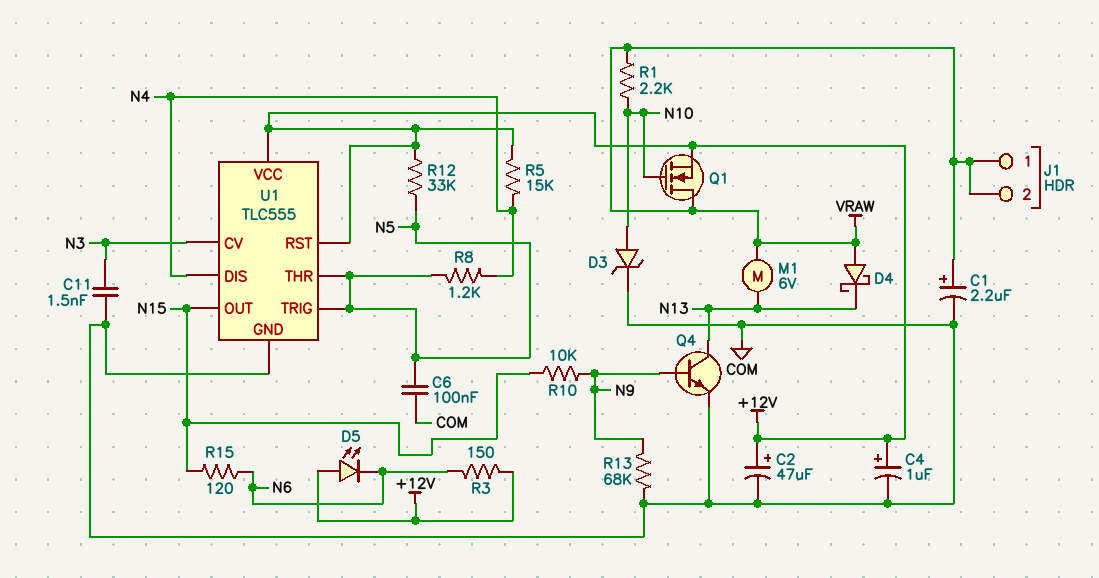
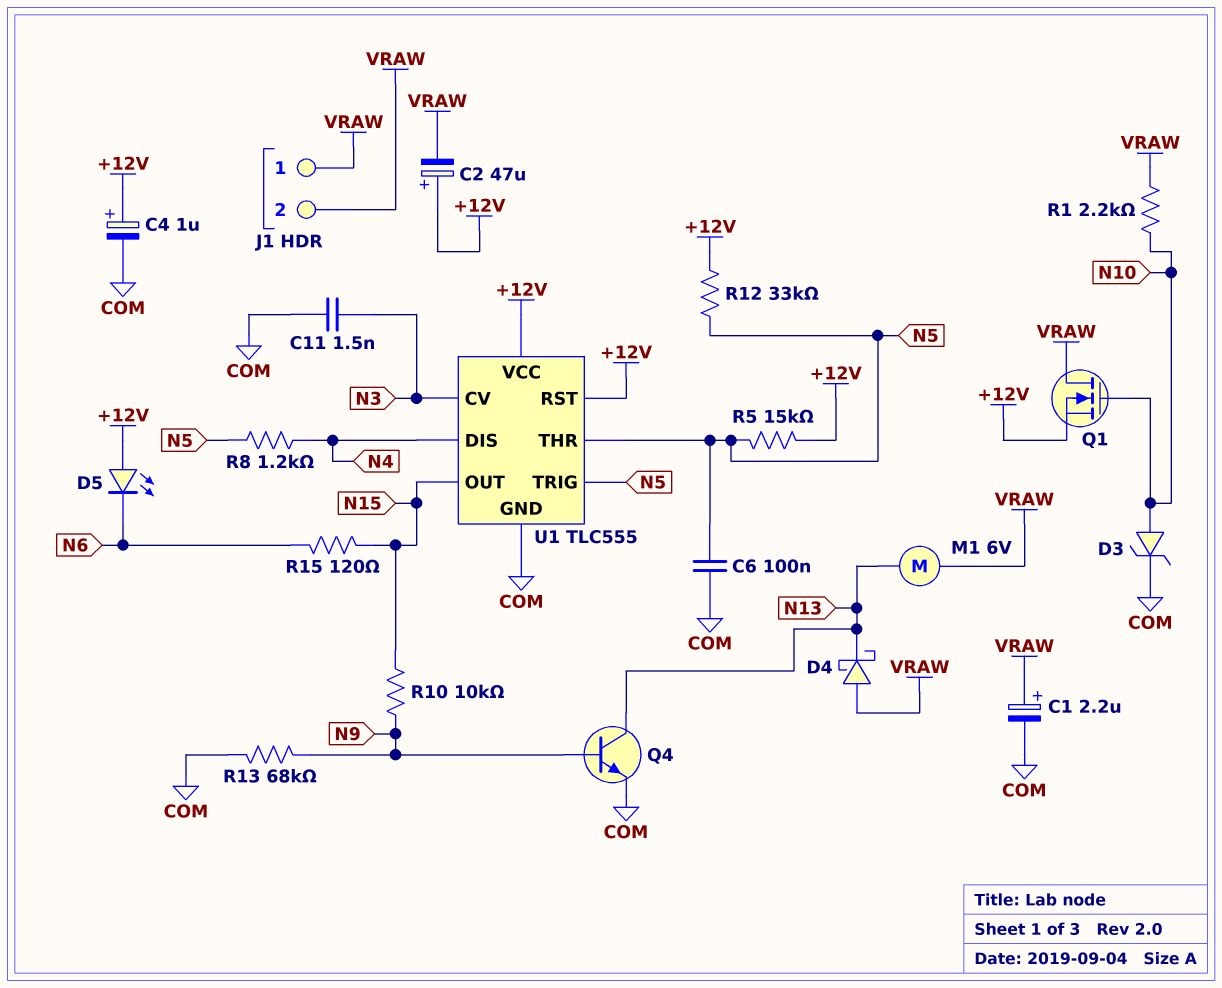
C2: 47uF (plus +12V, minus COM) -> 47uF (plus +12V, minus VRAW)
R3: 150 (+12V, N6) -> none
R5: 15k (+12V, N4) -> 15k (+12V, N5)

